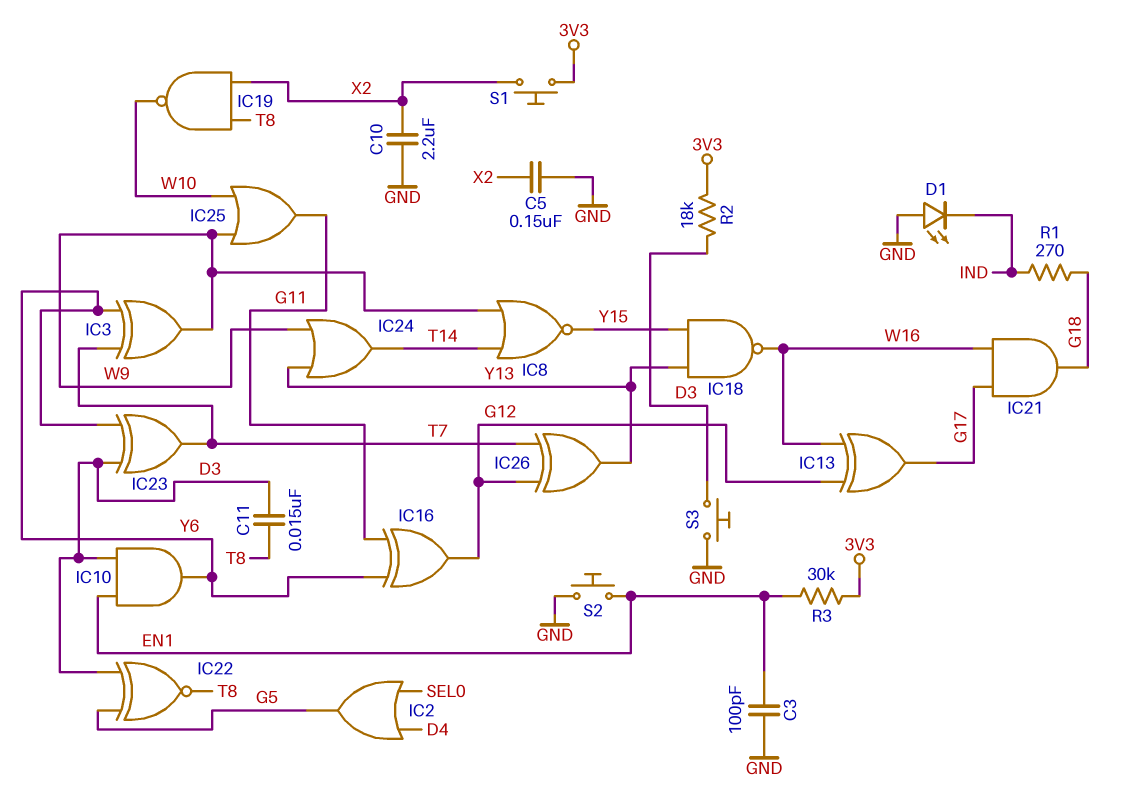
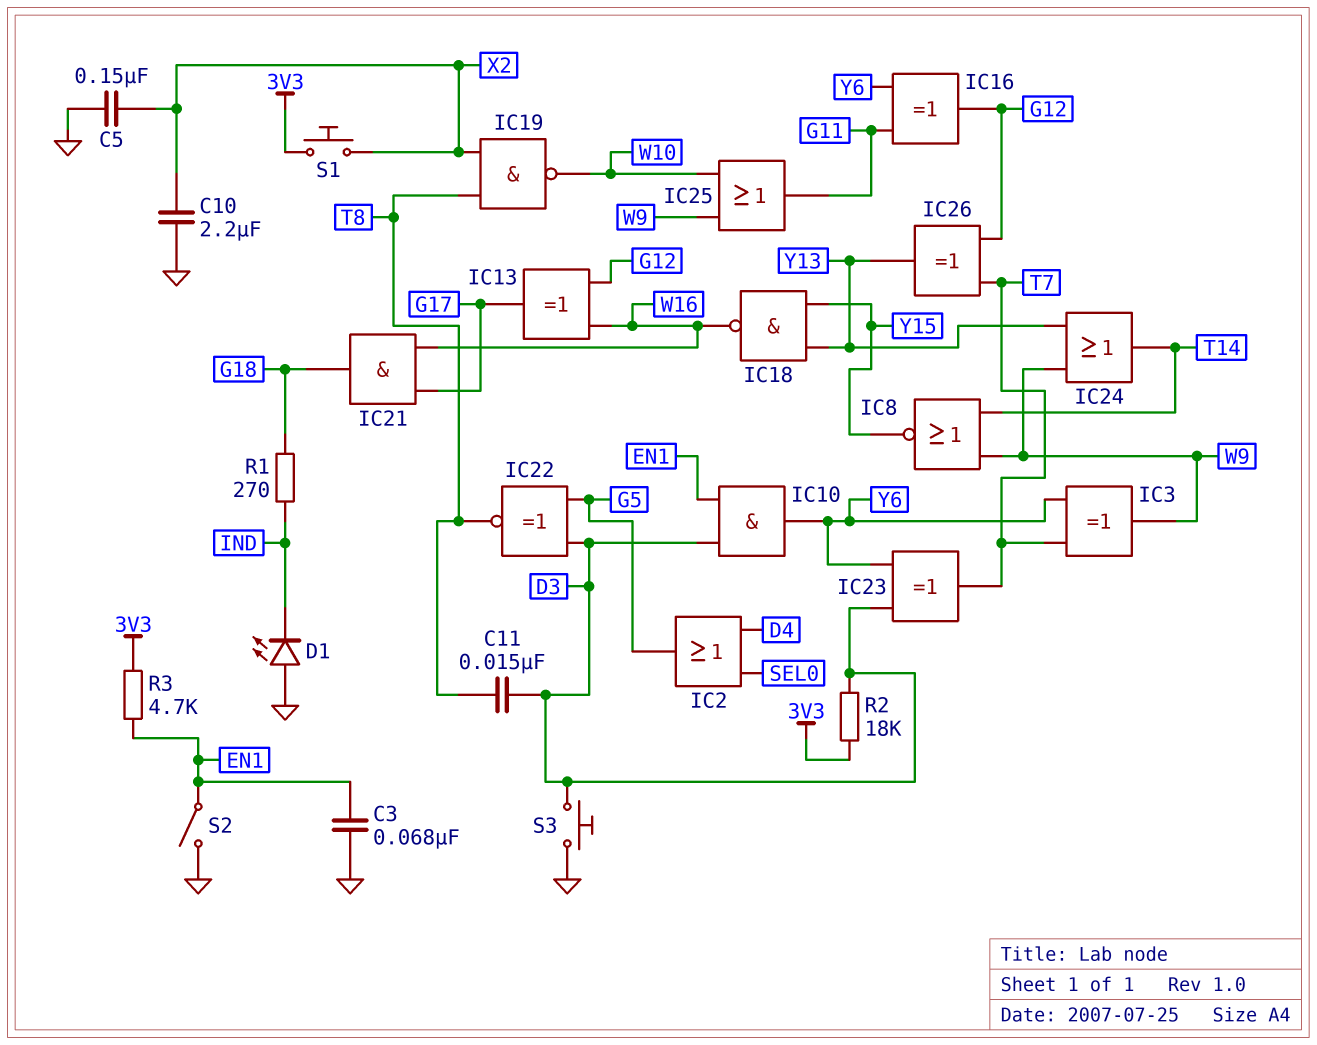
C3: 100pF (EN1, GND) -> 68nF (EN1, GND)
R3: 30k (3V3, EN1) -> 4.7k (3V3, EN1)
S2: button (EN1, GND) -> switch (EN1, GND)

